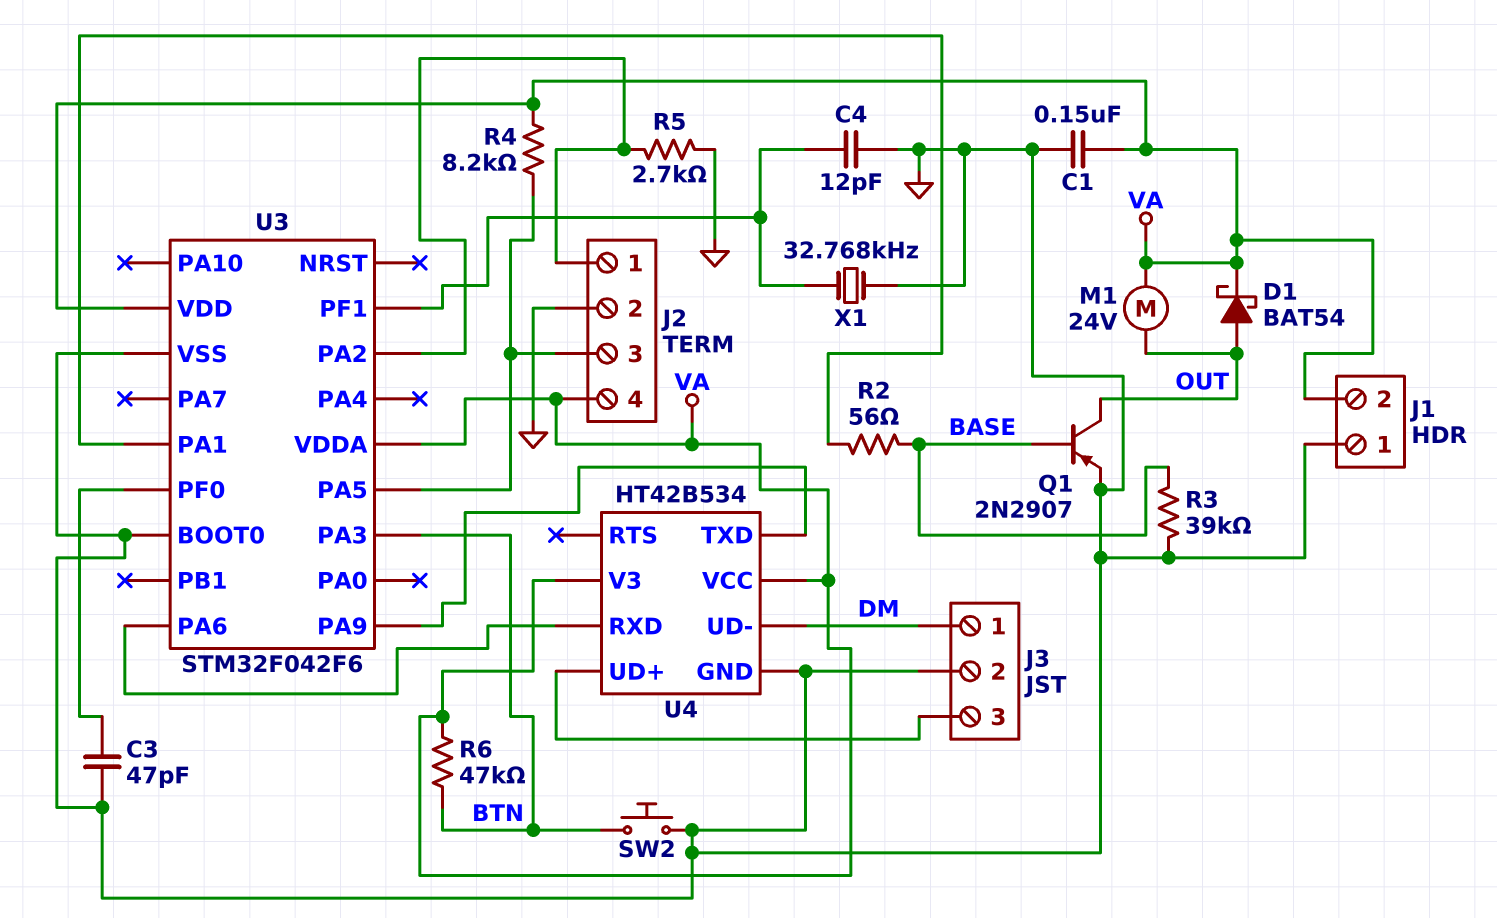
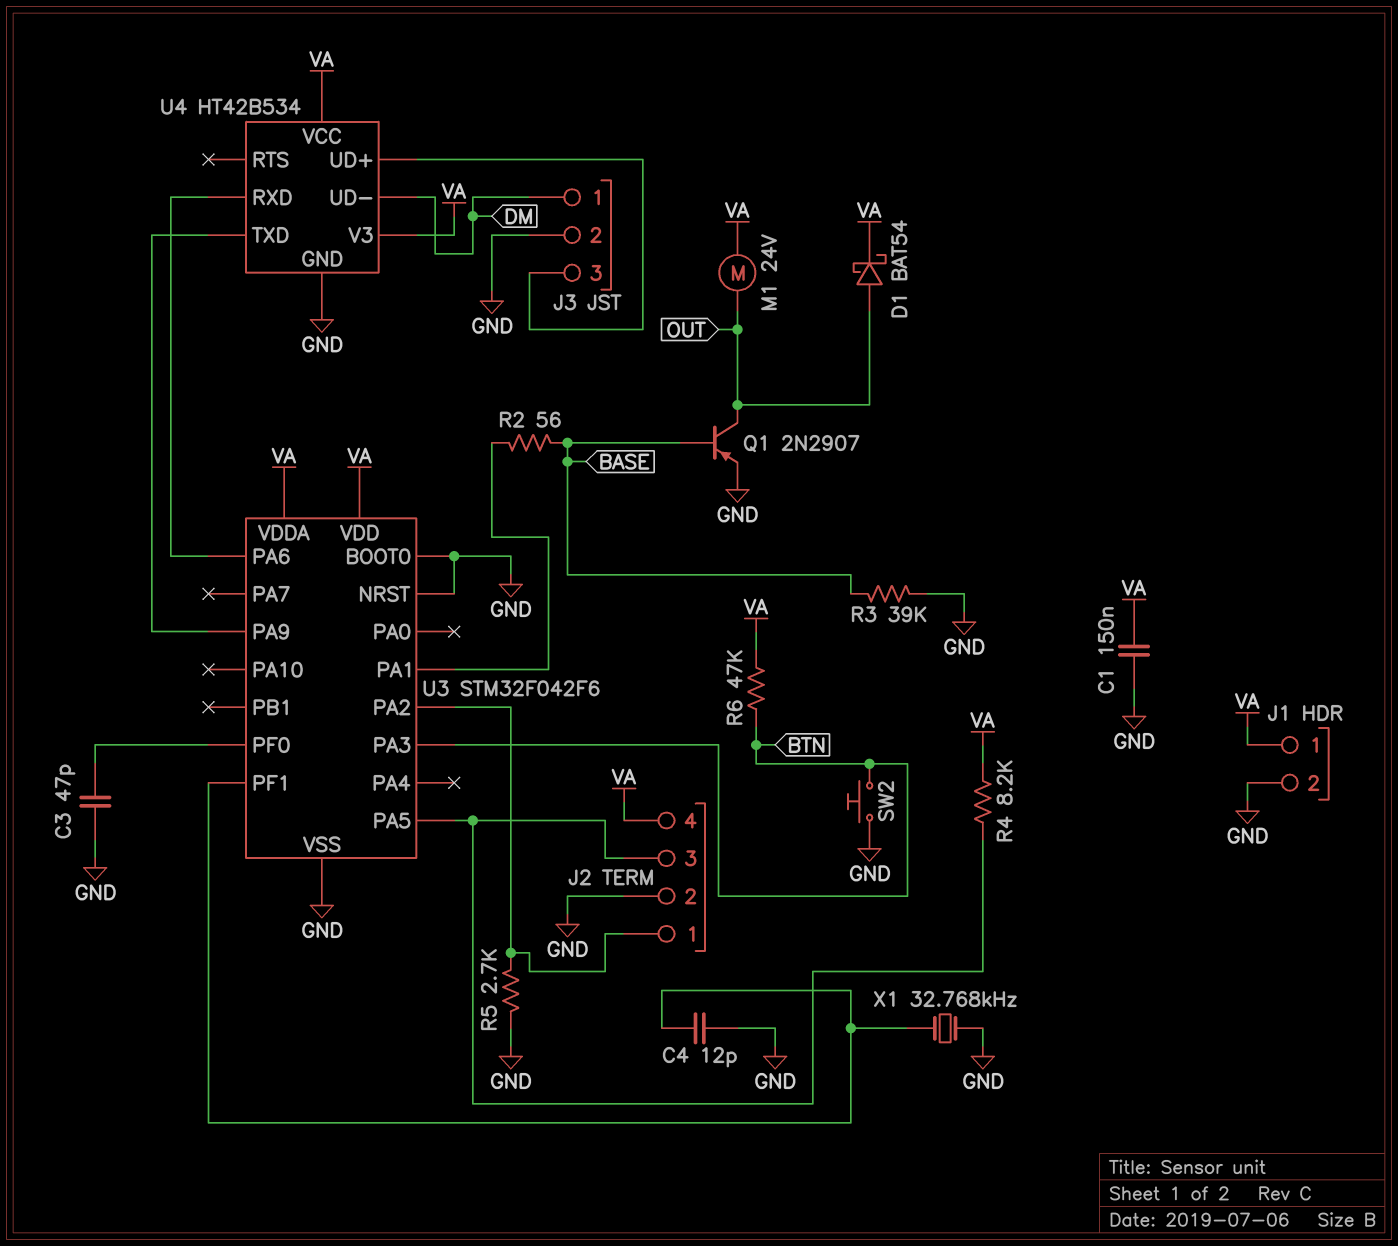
J1 pin 1: GND -> VA
J1 pin 2: VA -> GND
U3 pin NRST: none -> GND

